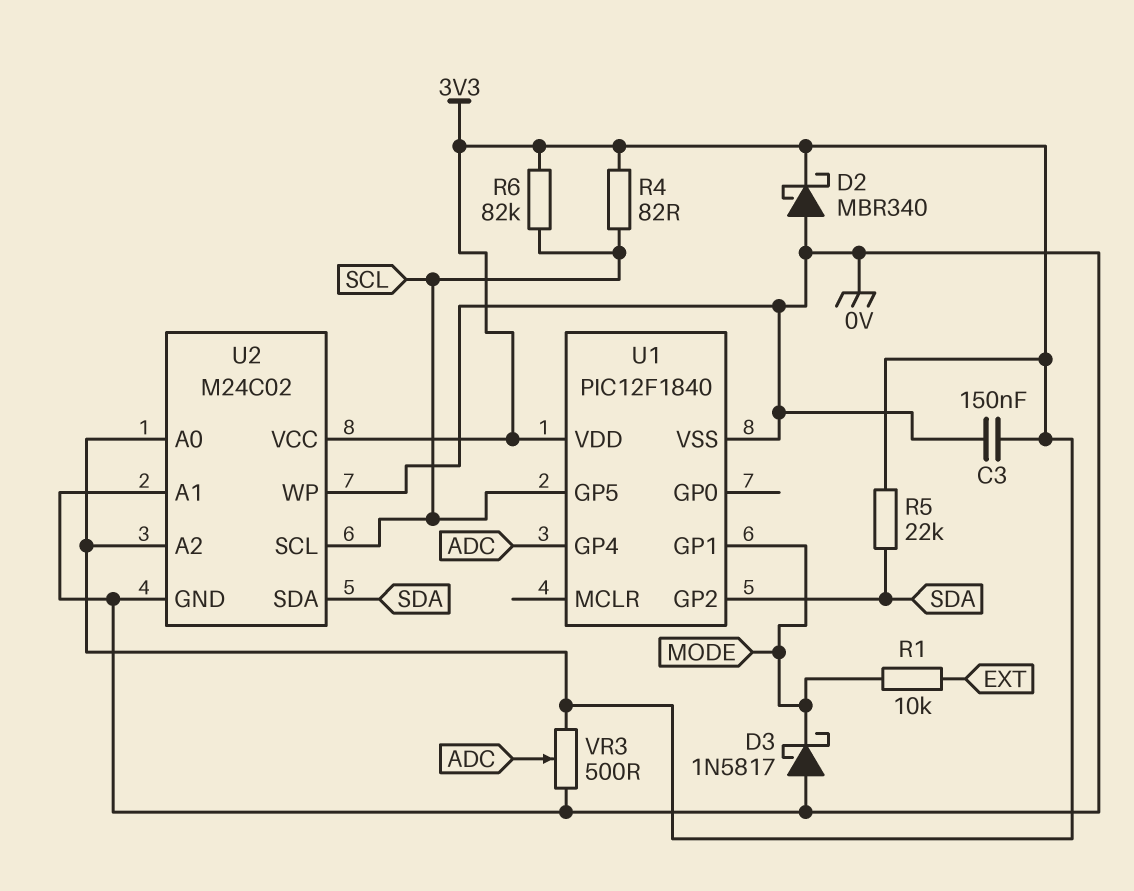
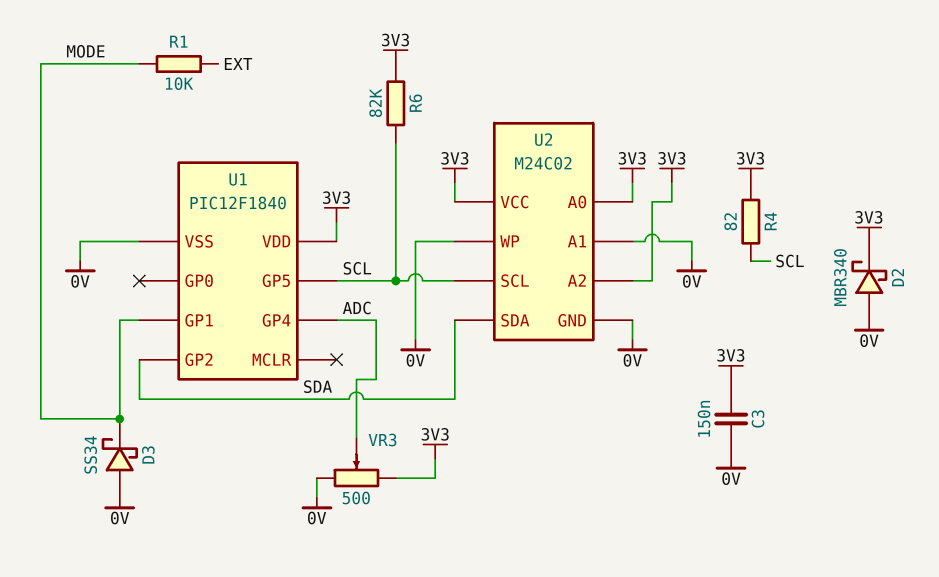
D3: schottky 1N5817 (A 0V, K MODE) -> schottky SS34 (A 0V, K MODE)
R5: 22k (3V3, SDA) -> none

